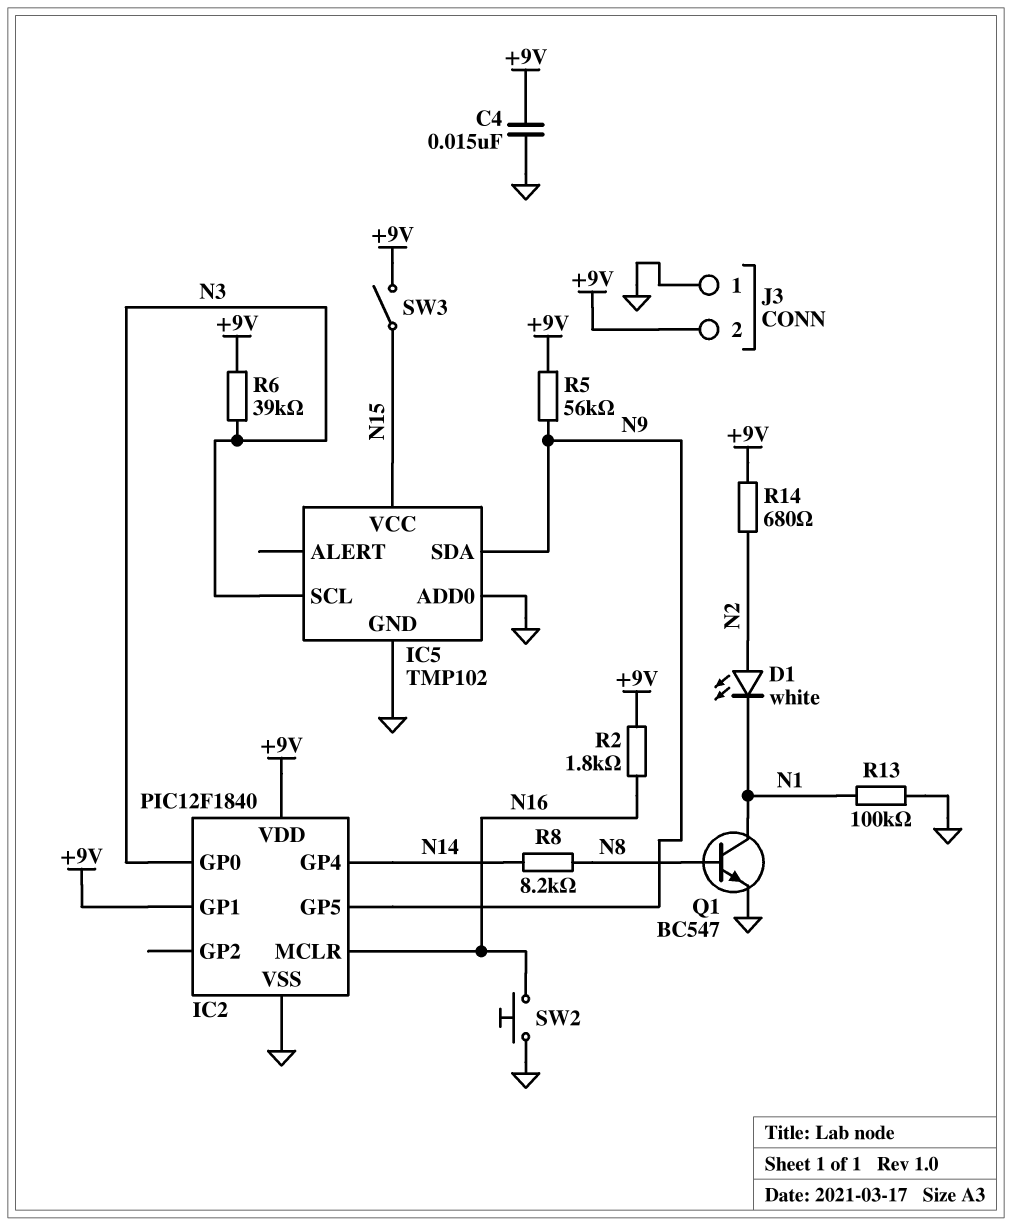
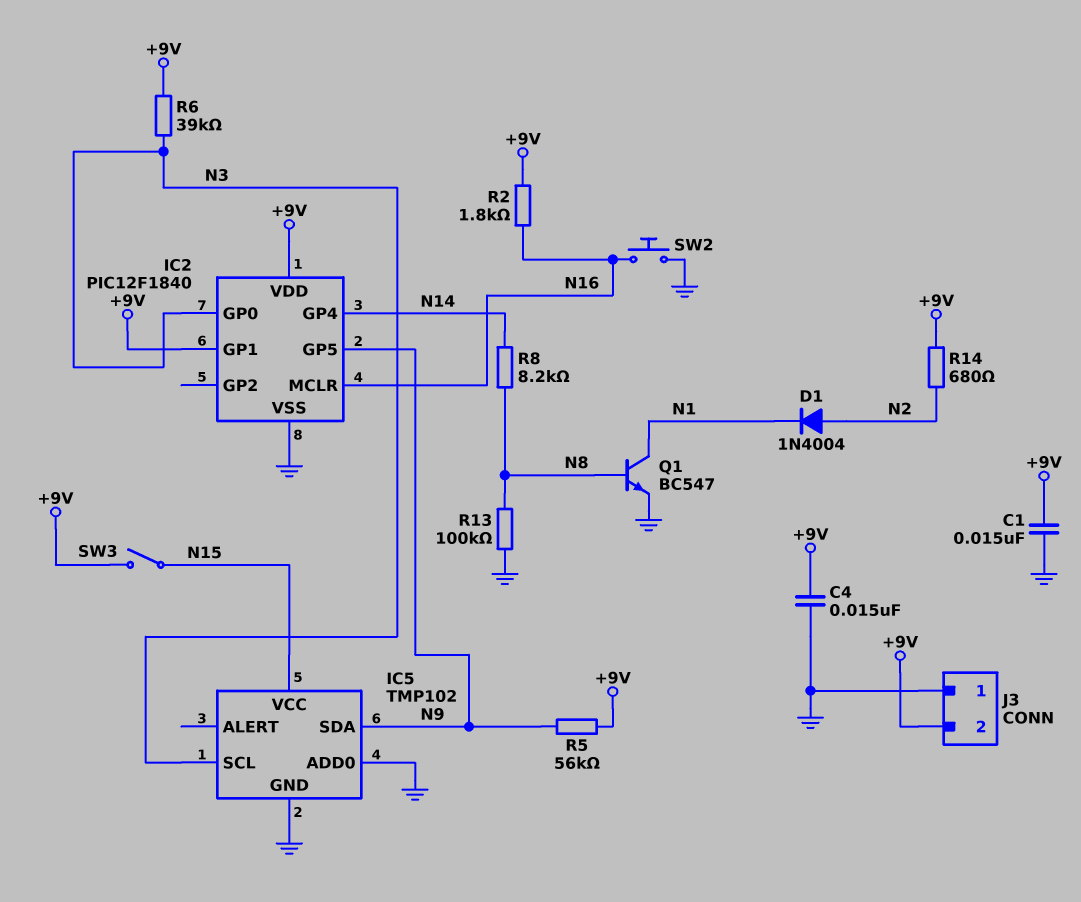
C1: none -> 15nF (+9V, GND)
D1: LED white (A N2, K N1) -> diode 1N4004 (A N2, K N1)
R13: 100k (GND, N1) -> 100k (GND, N8)

